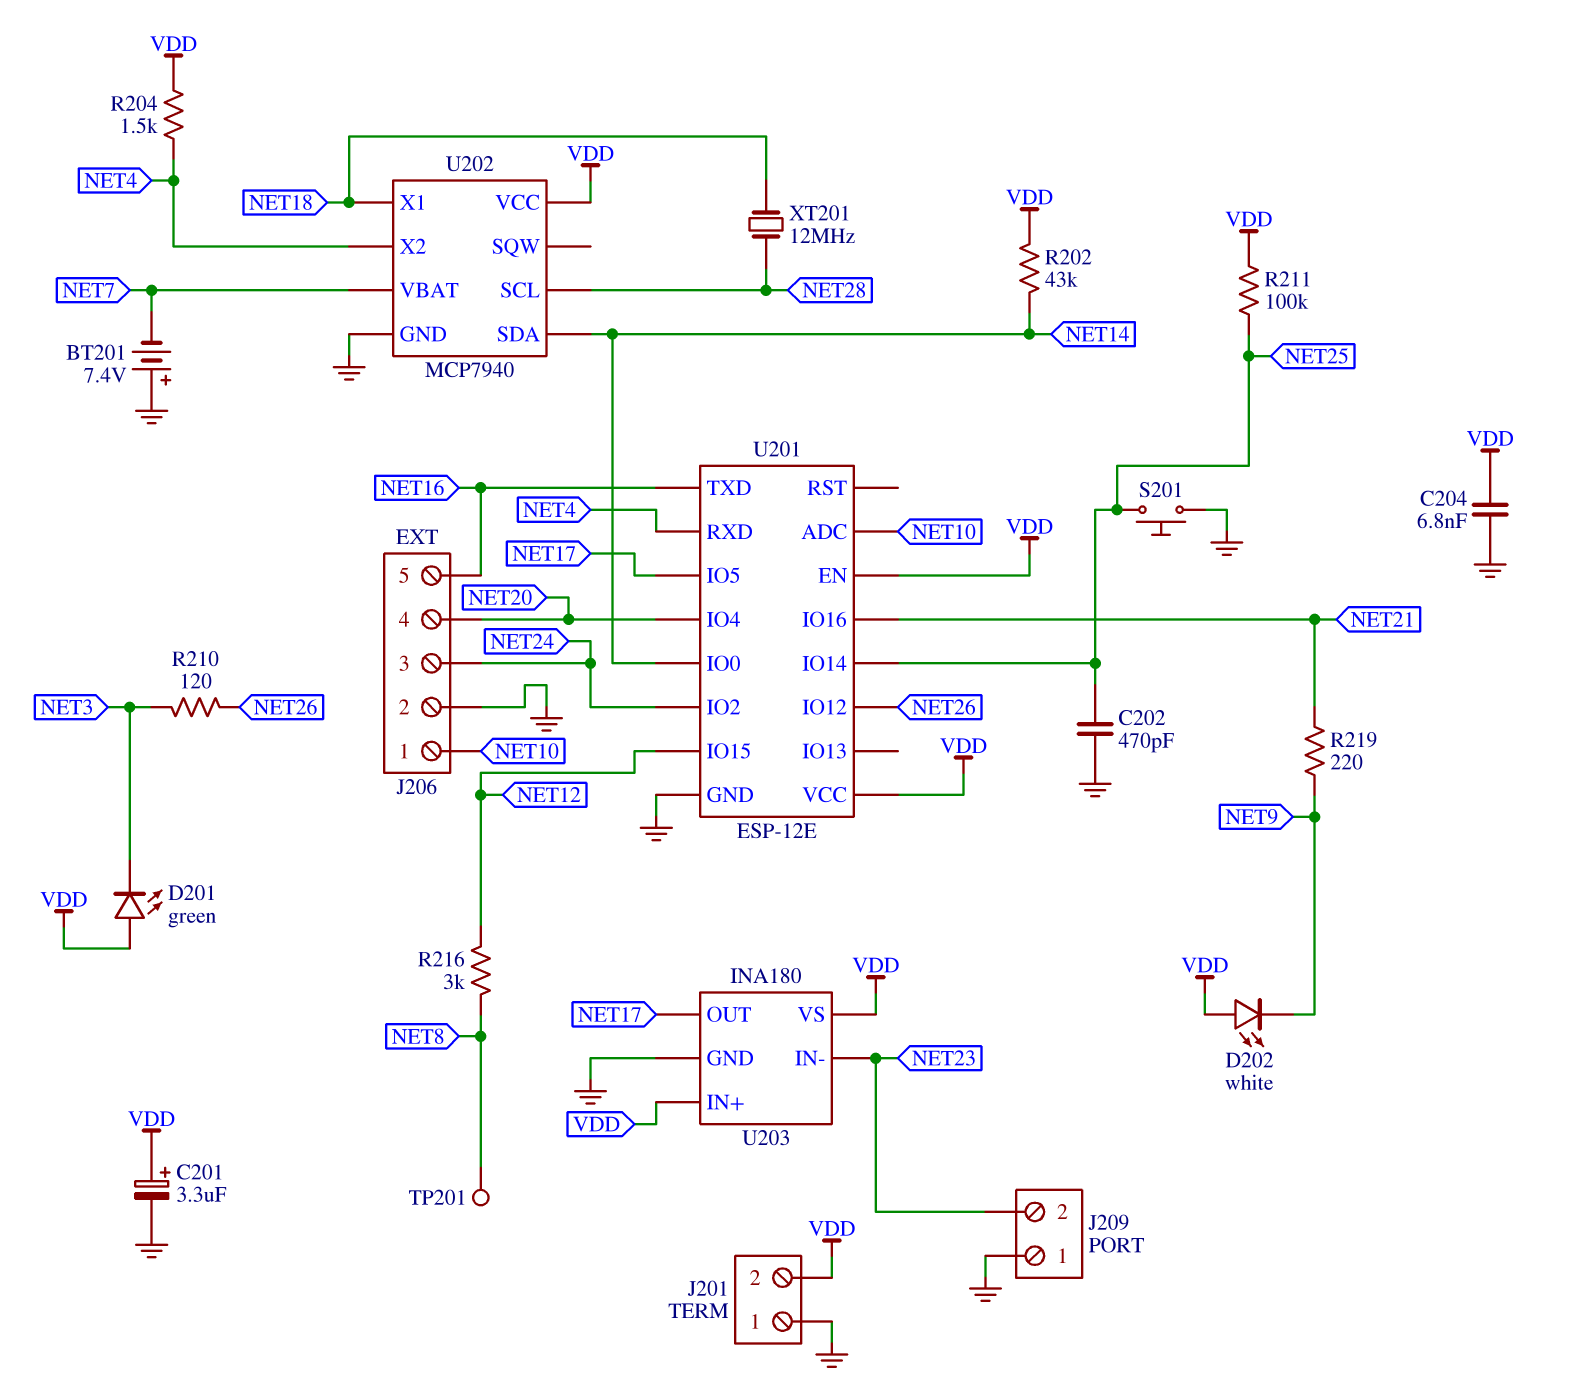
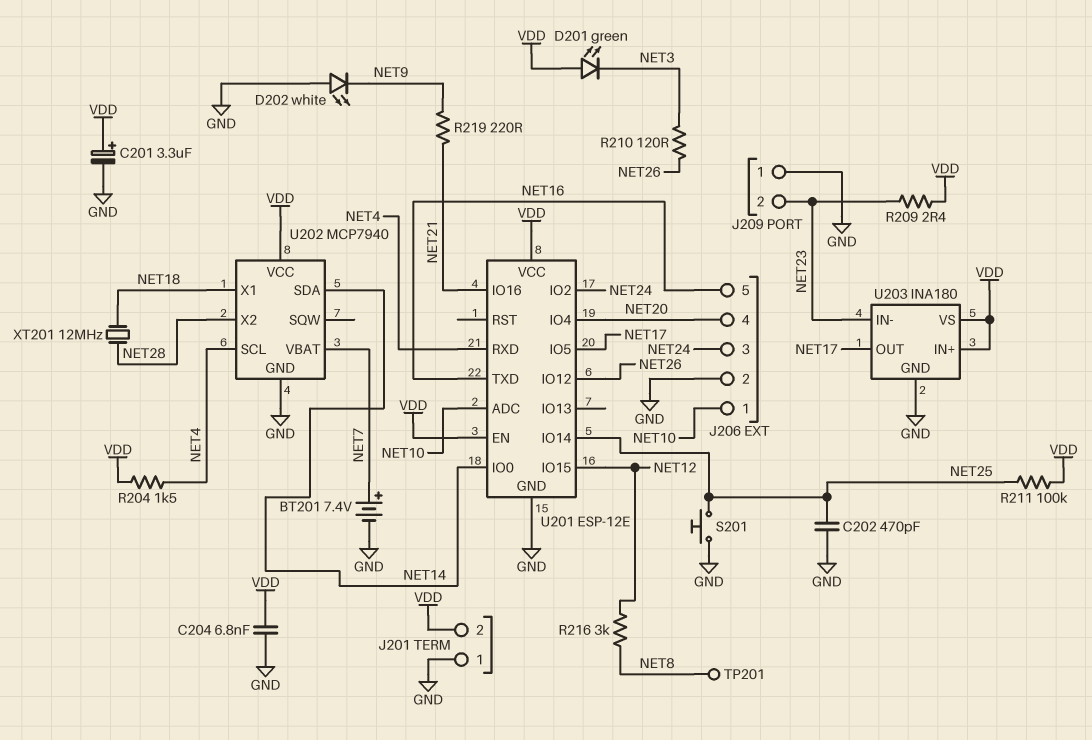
BT201: 7.4V (plus GND, minus NET7) -> 7.4V (plus NET7, minus GND)
D202: LED white (A VDD, K NET9) -> LED white (A GND, K NET9)
R202: 43k (NET14, VDD) -> none
R209: none -> 2.4 (NET23, VDD)
U202 pin SCL: NET28 -> NET4
U202 pin X2: NET4 -> NET28

